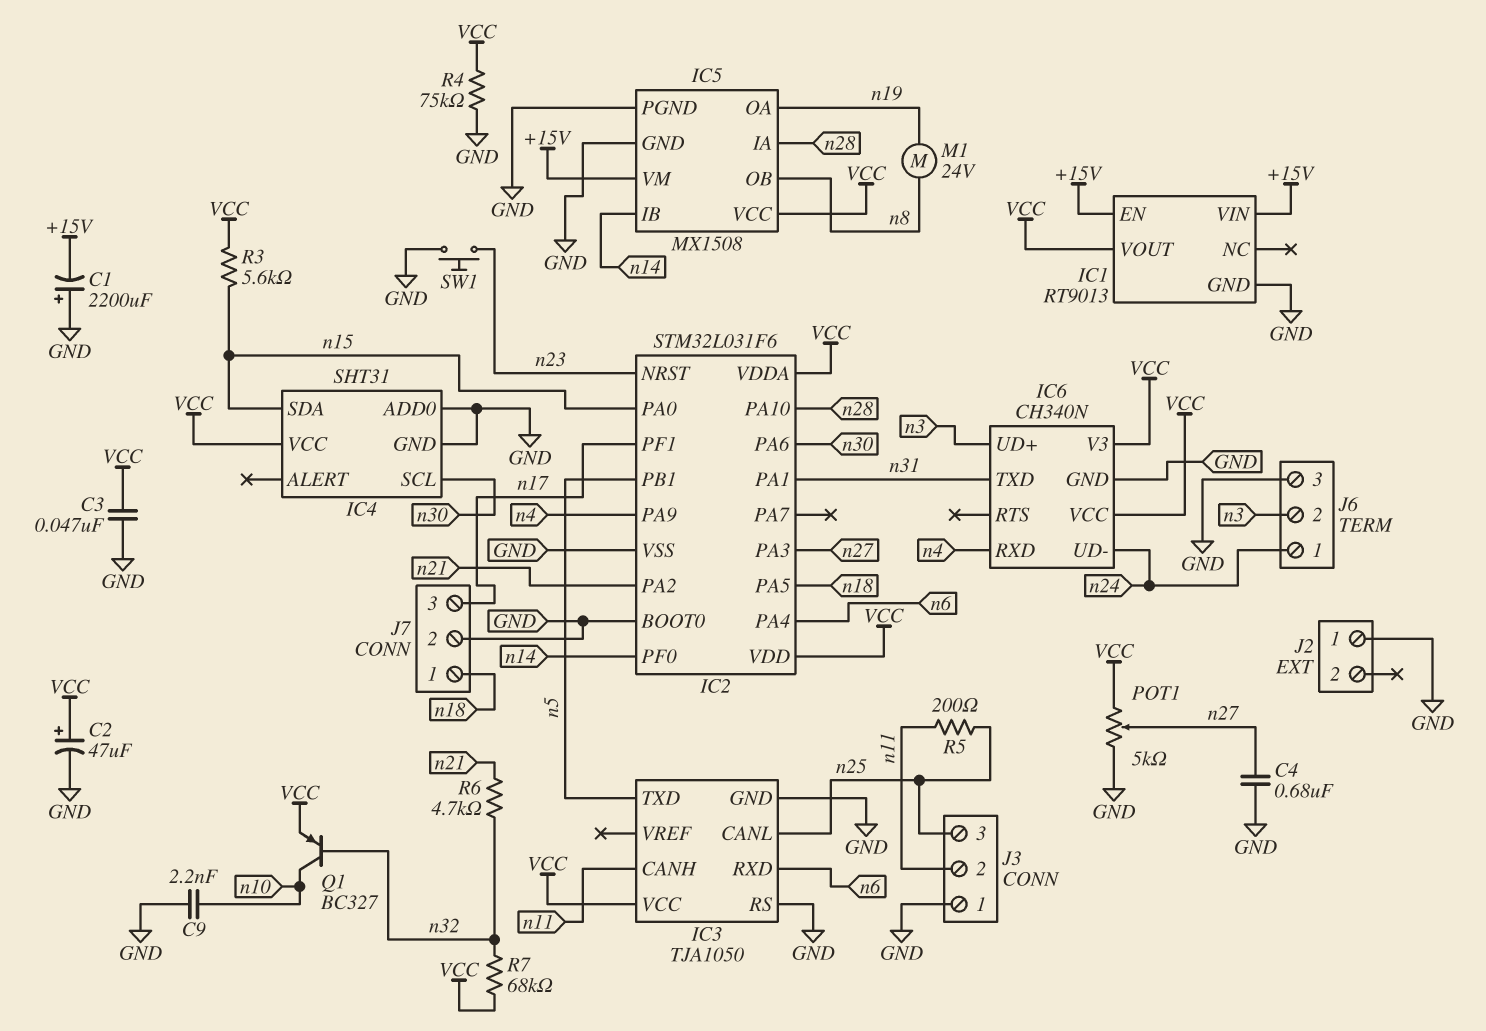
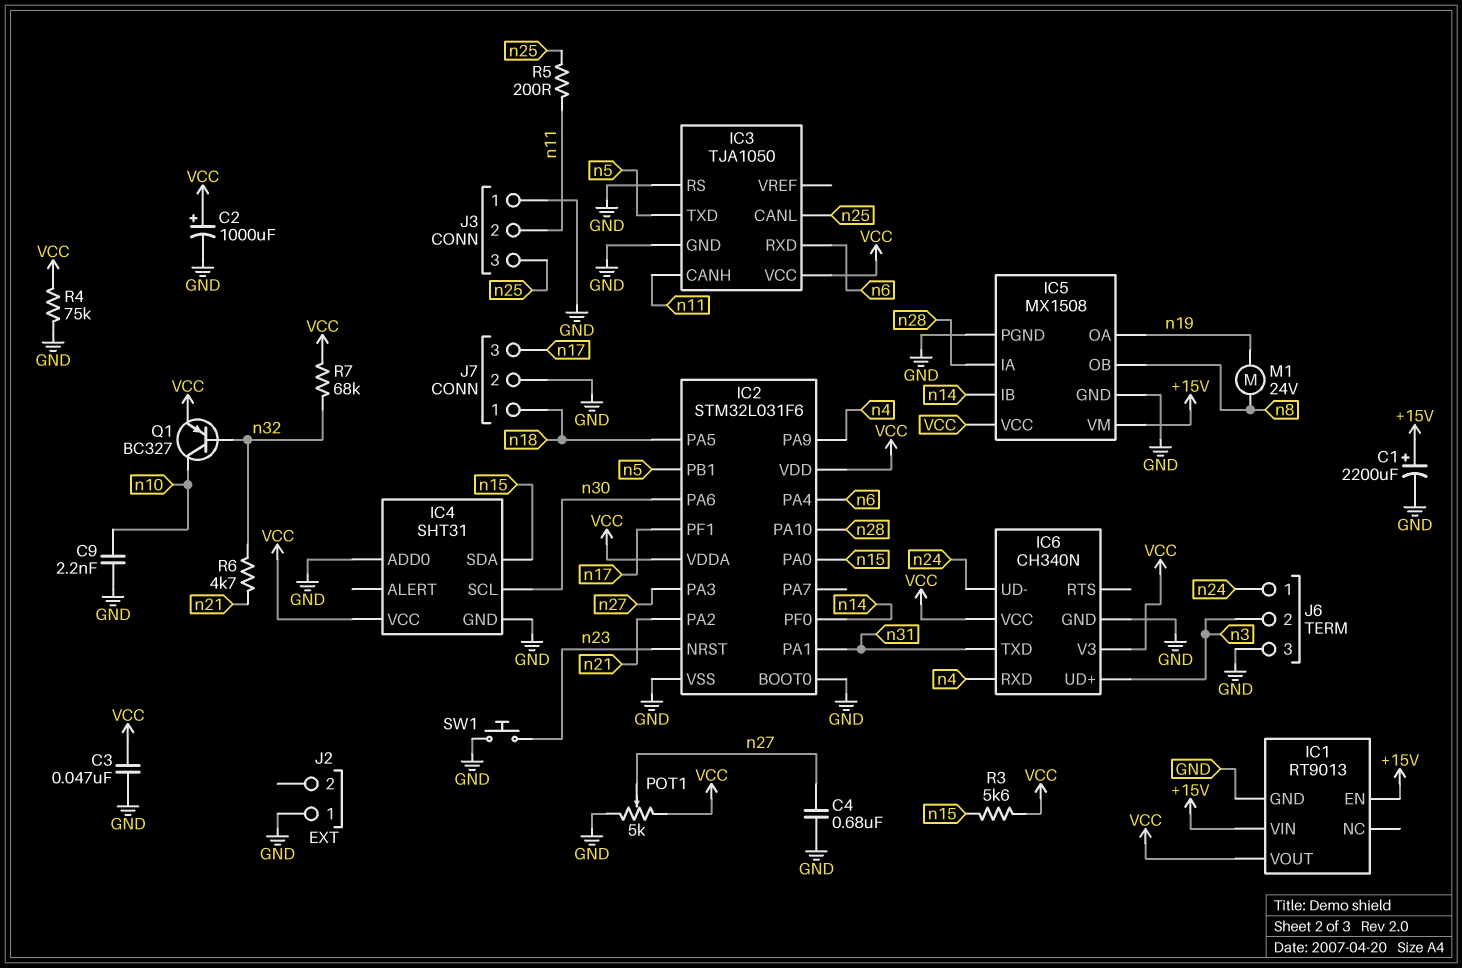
C1: 2200uF (plus GND, minus +15V) -> 2200uF (plus +15V, minus GND)
C2: 47uF (plus VCC, minus GND) -> 1000uF (plus VCC, minus GND)

